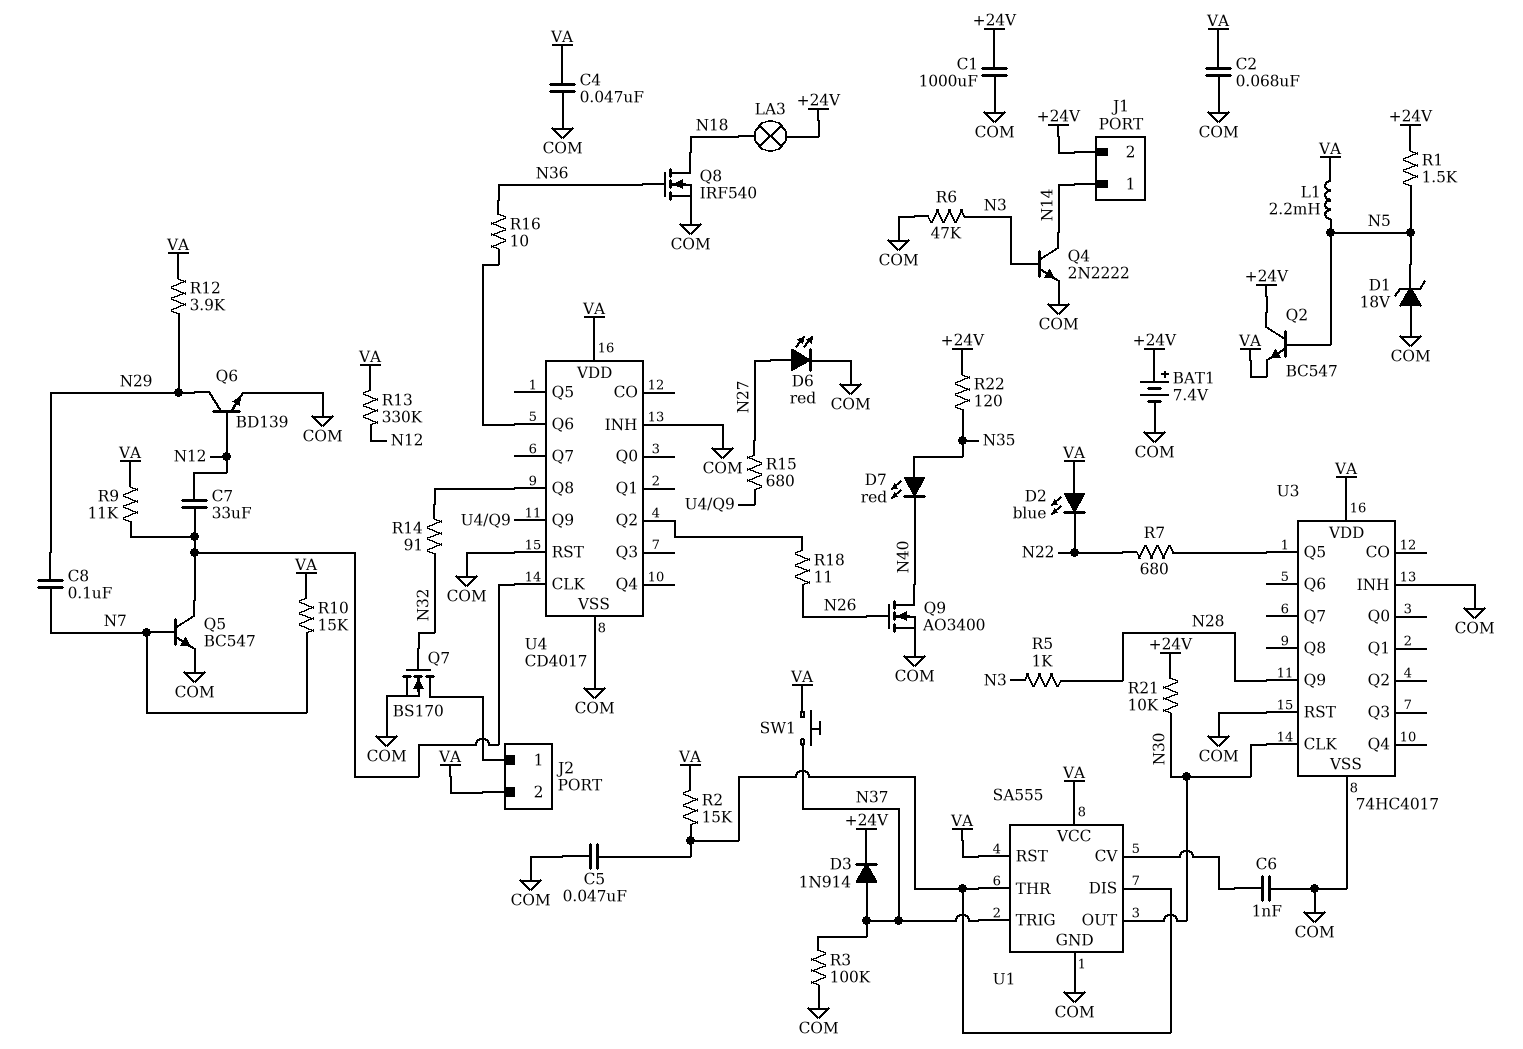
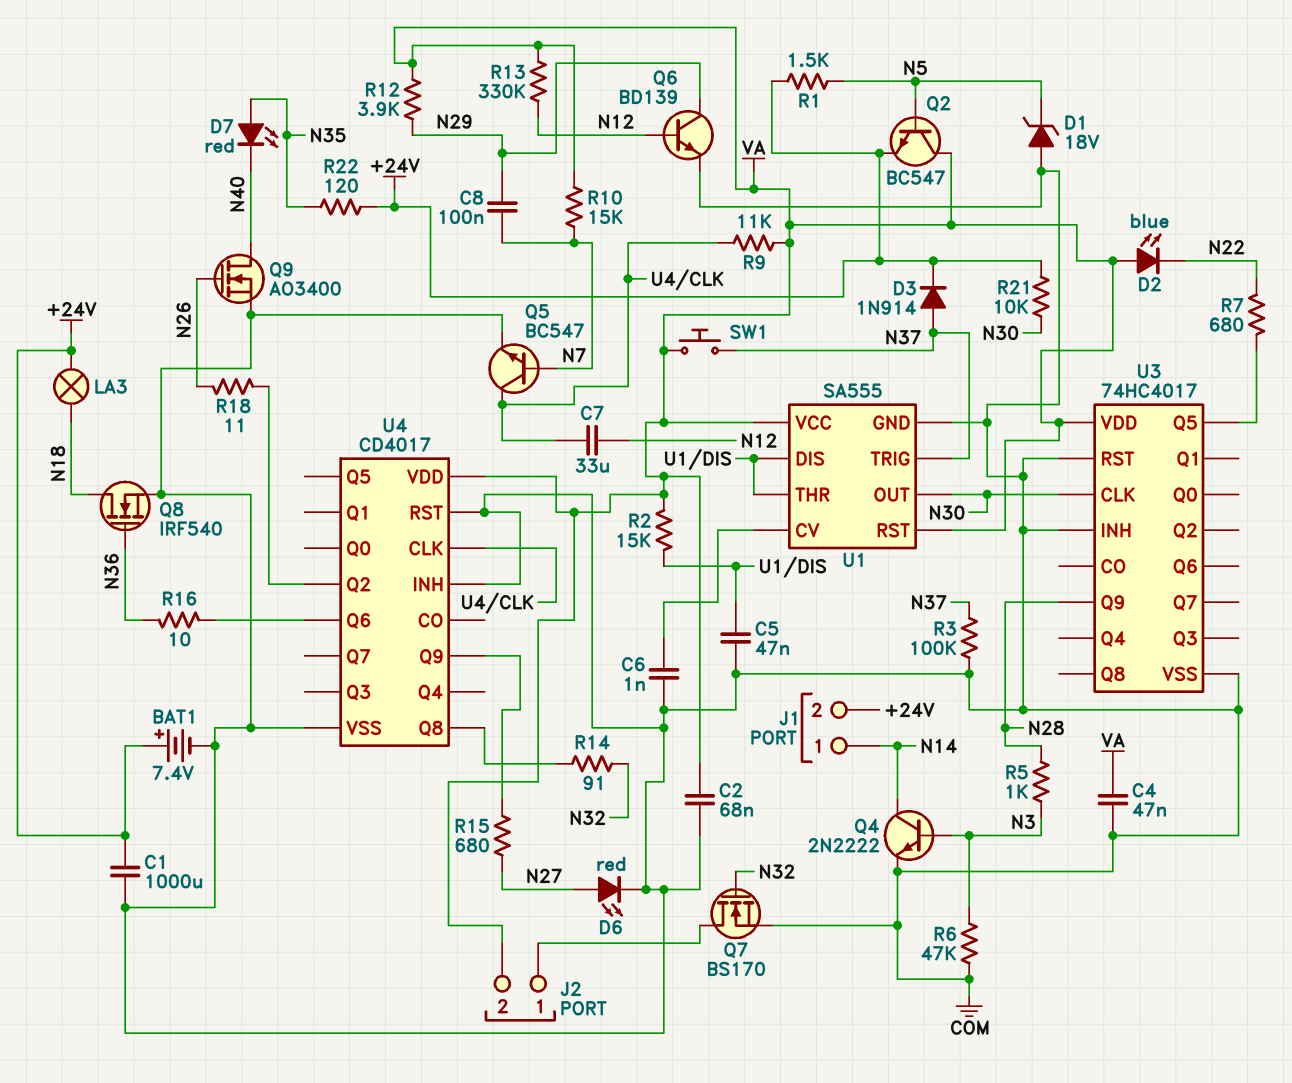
L1: 2.2mH (N5, VA) -> none
Q2: NPN BC547 (B N5, C +24V, E VA) -> NPN BC547 (B N5, C VA, E +24V)

